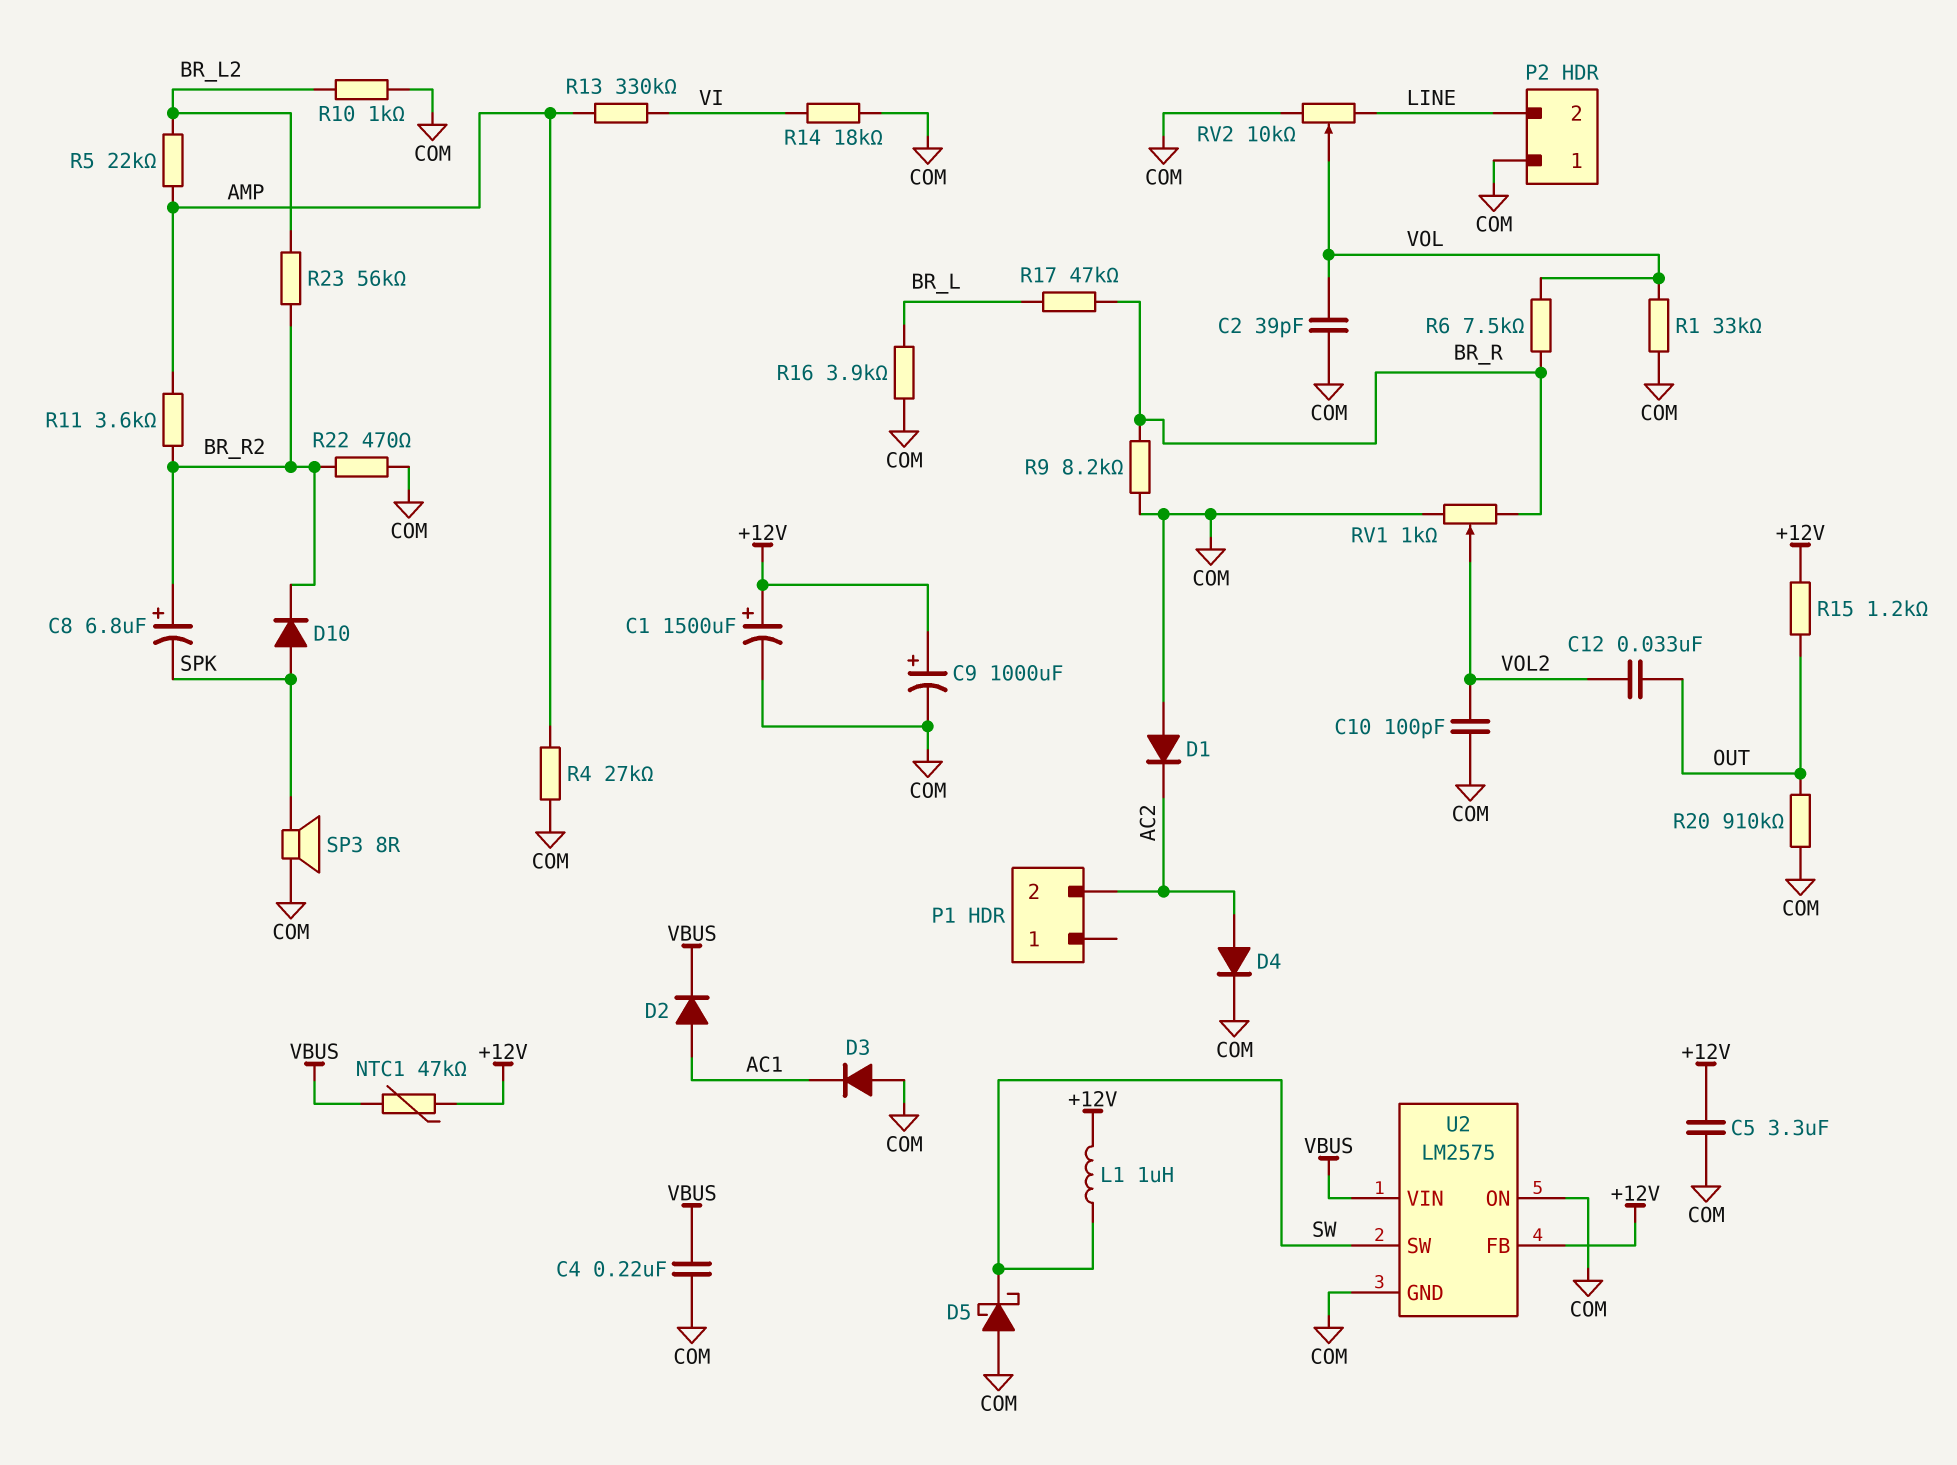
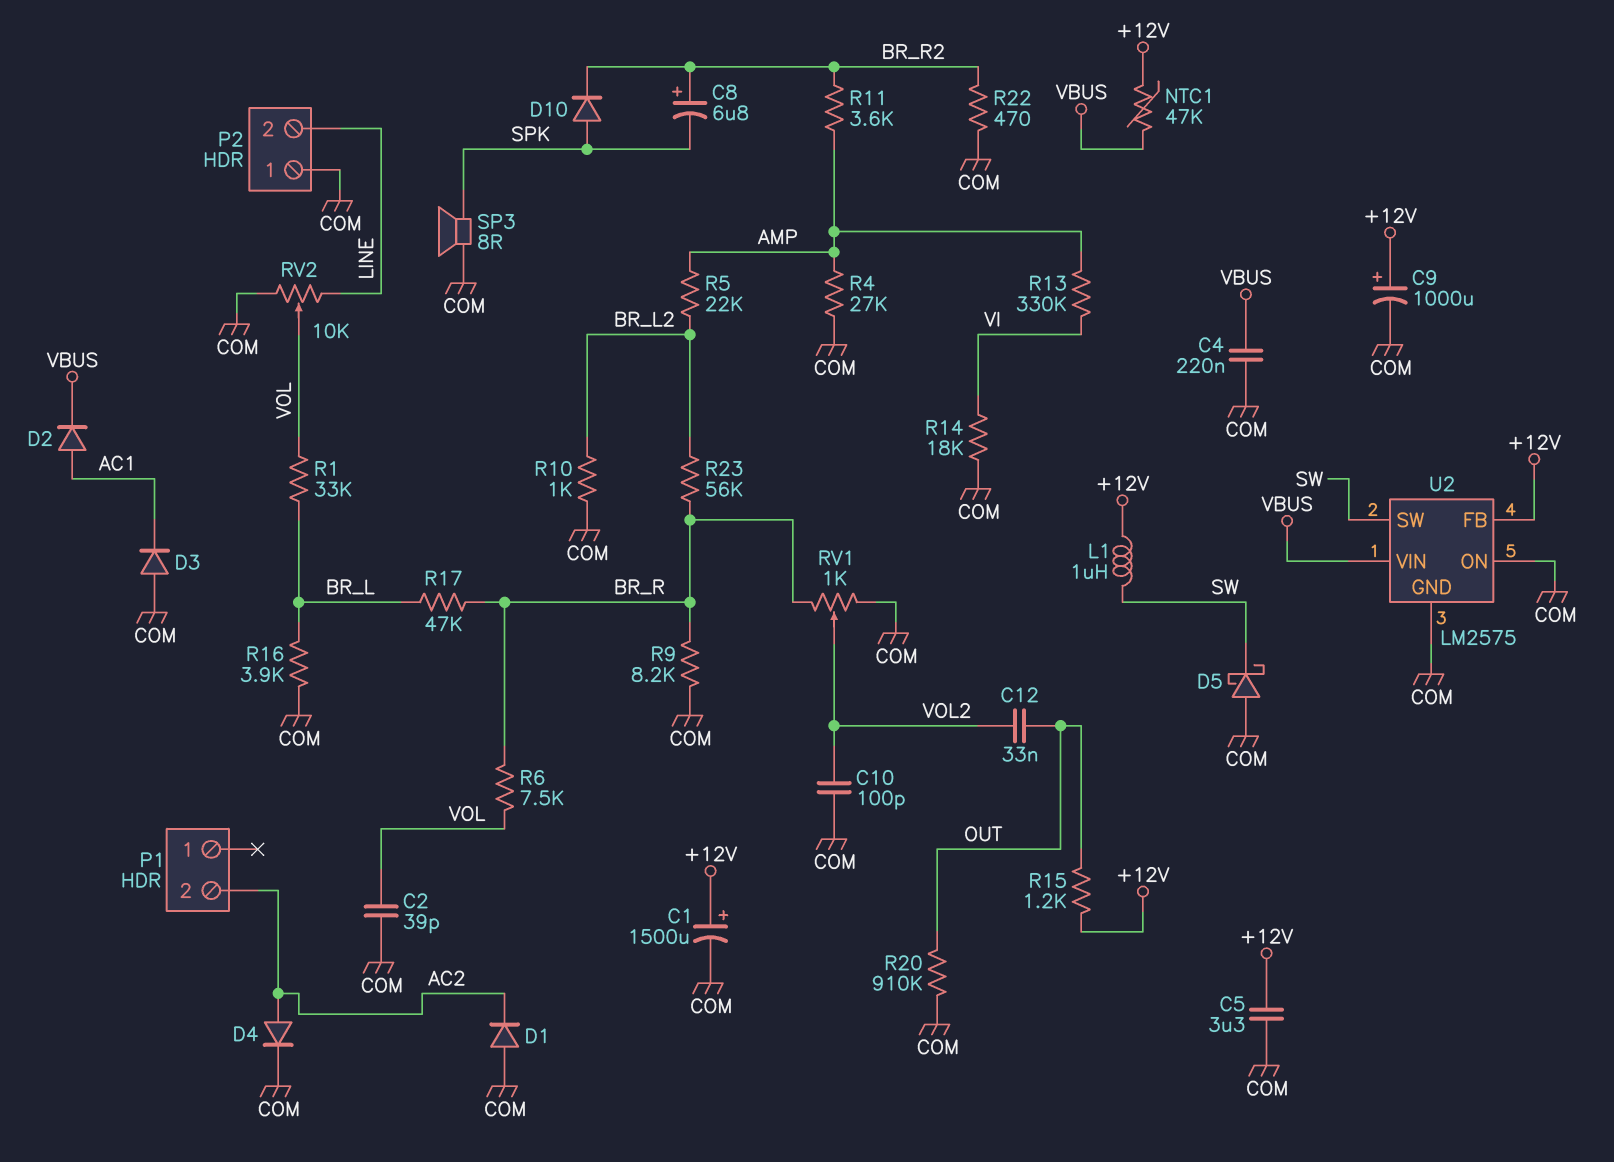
R1: 33k (COM, VOL) -> 33k (BR_L, VOL)
R23: 56k (BR_L2, BR_R2) -> 56k (BR_L2, BR_R)

